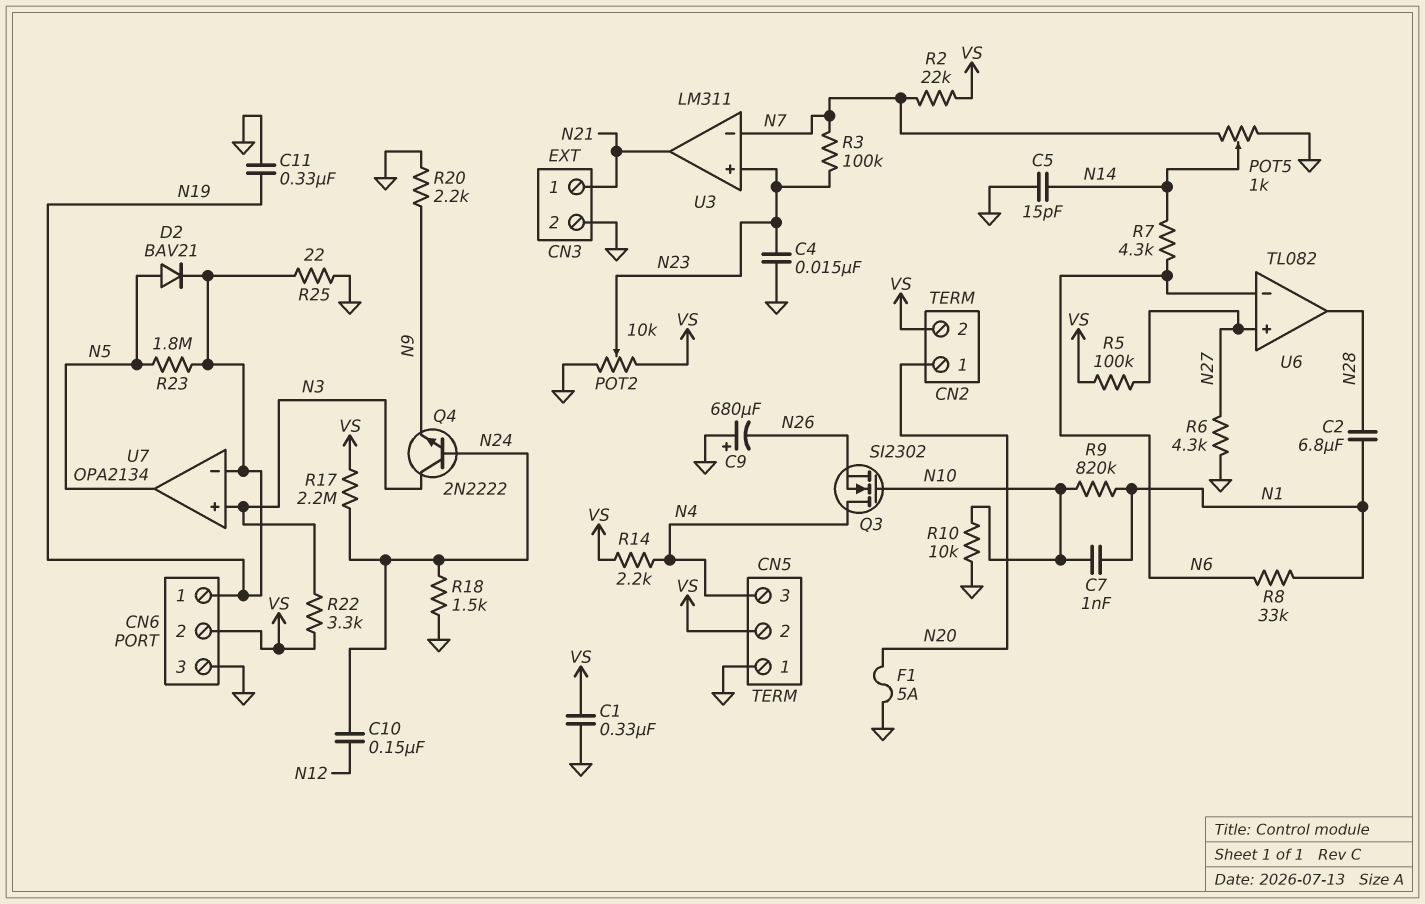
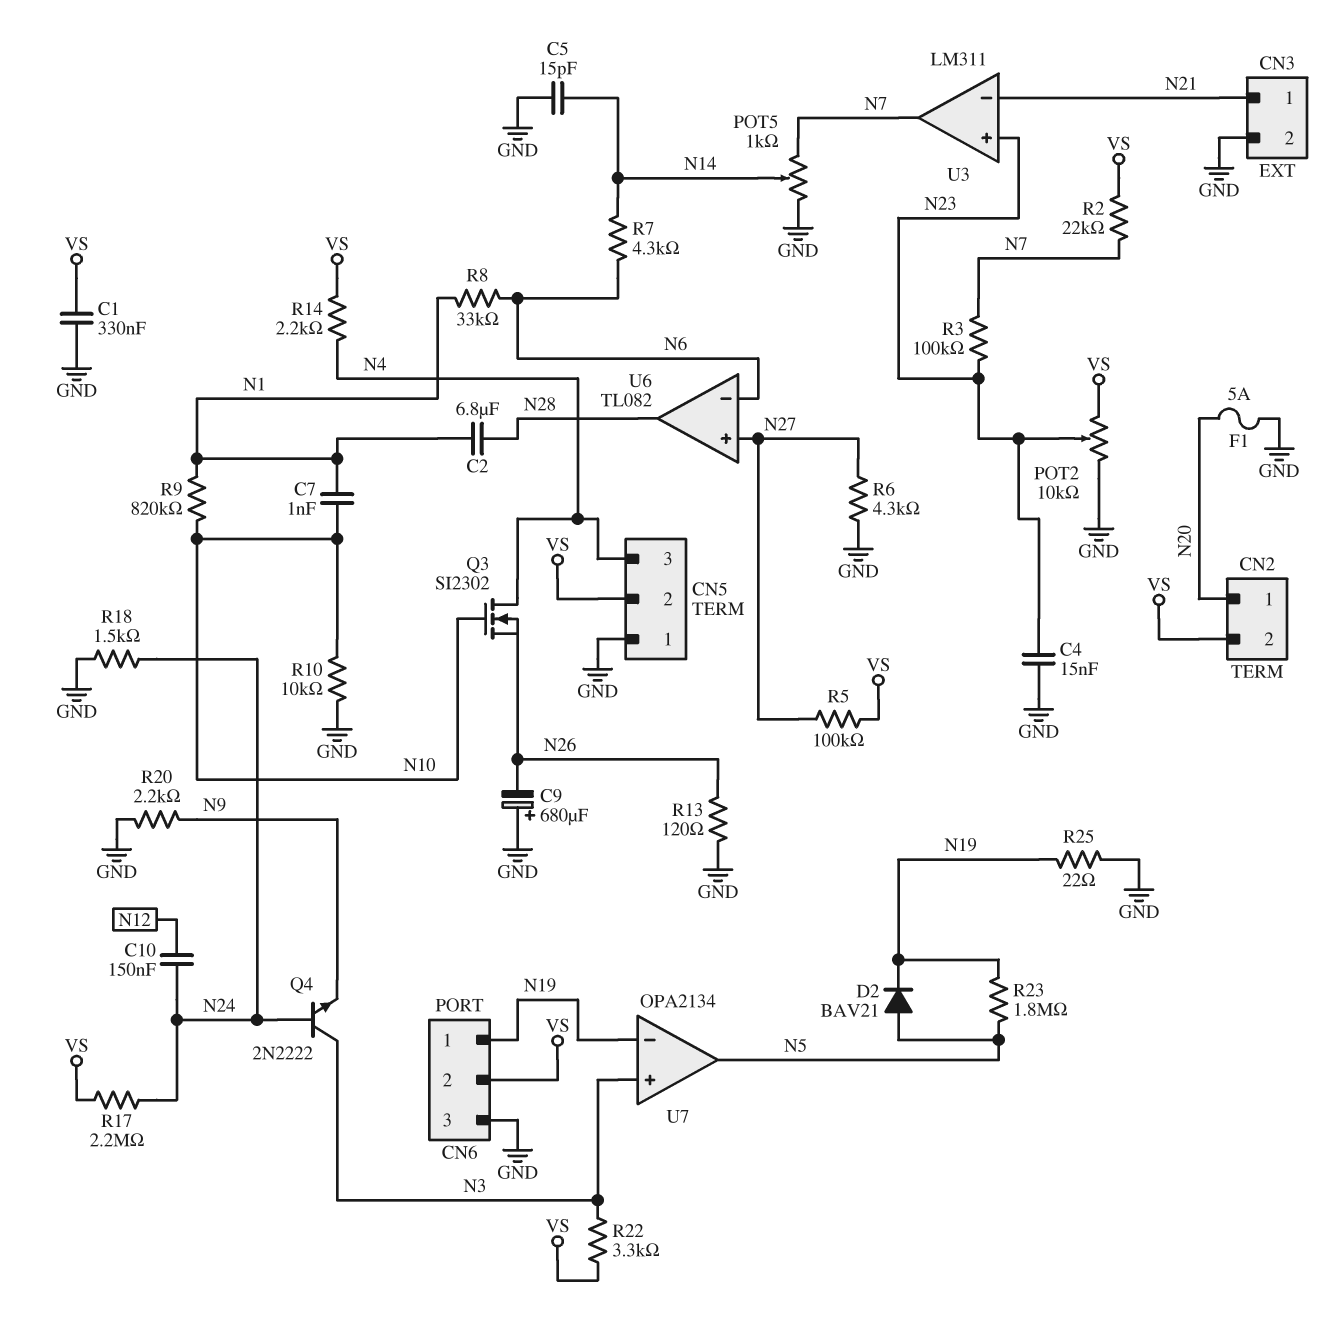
C11: 330nF (GND, N19) -> none
R13: none -> 120 (GND, N26)
U3 pin in-: N7 -> N21
U3 pin out: N21 -> N7

